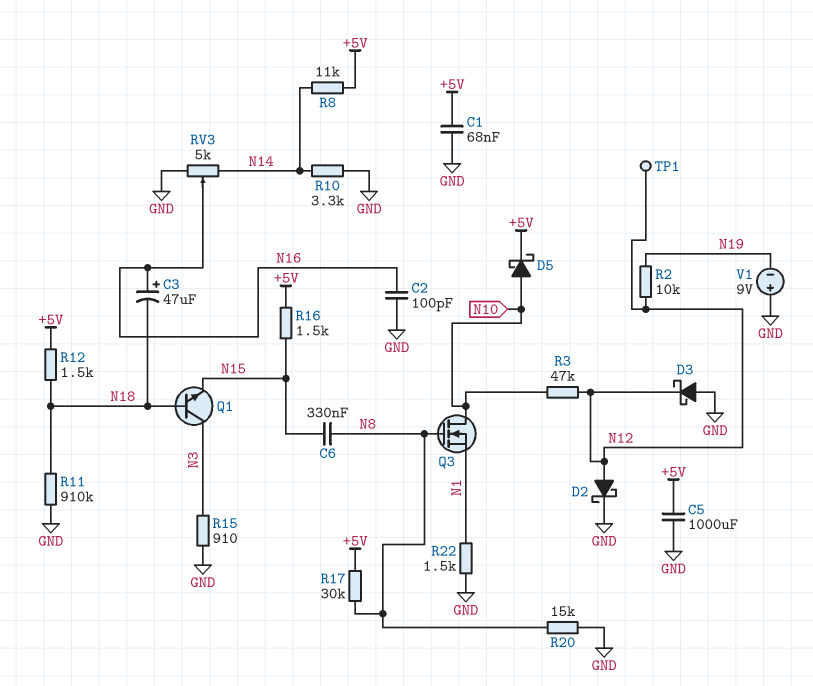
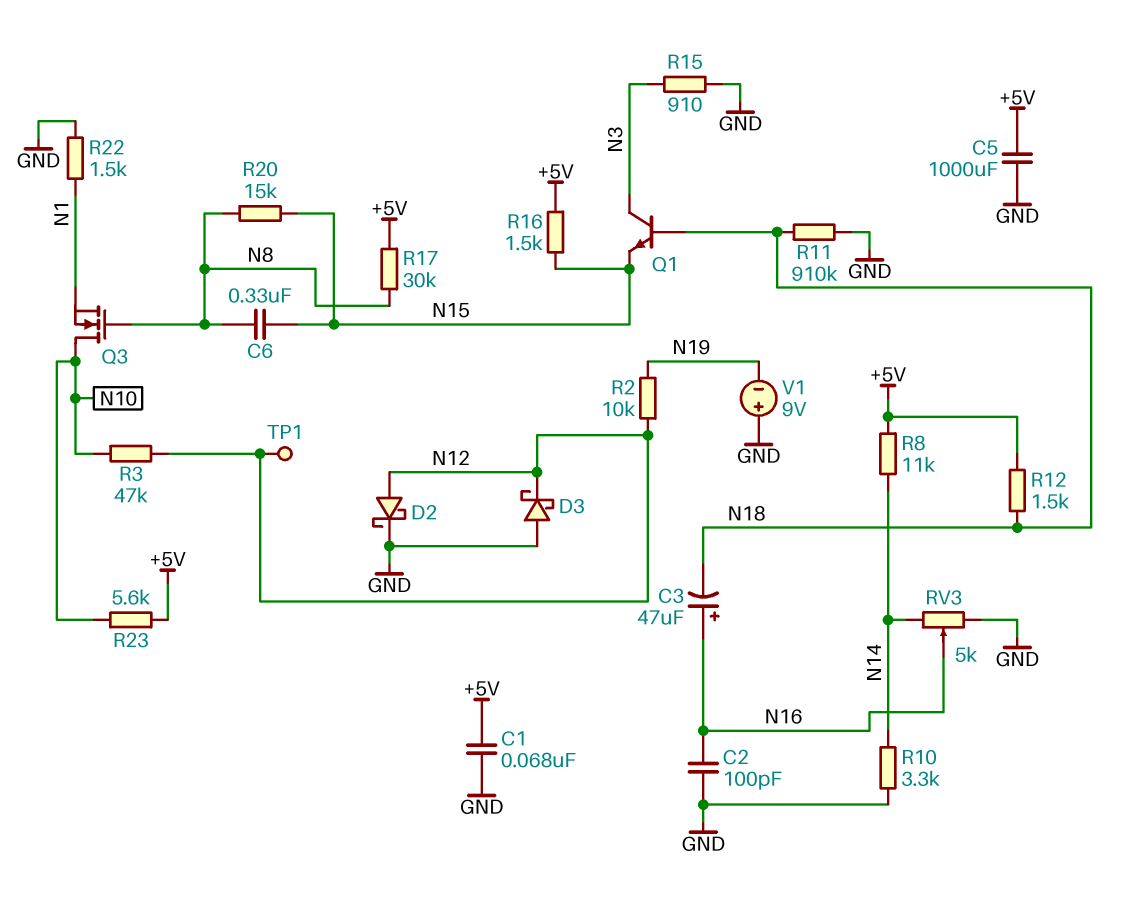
D5: schottky (A N10, K +5V) -> none
R20: 15k (GND, N8) -> 15k (N8, N15)
R23: none -> 5.6k (+5V, N10)

